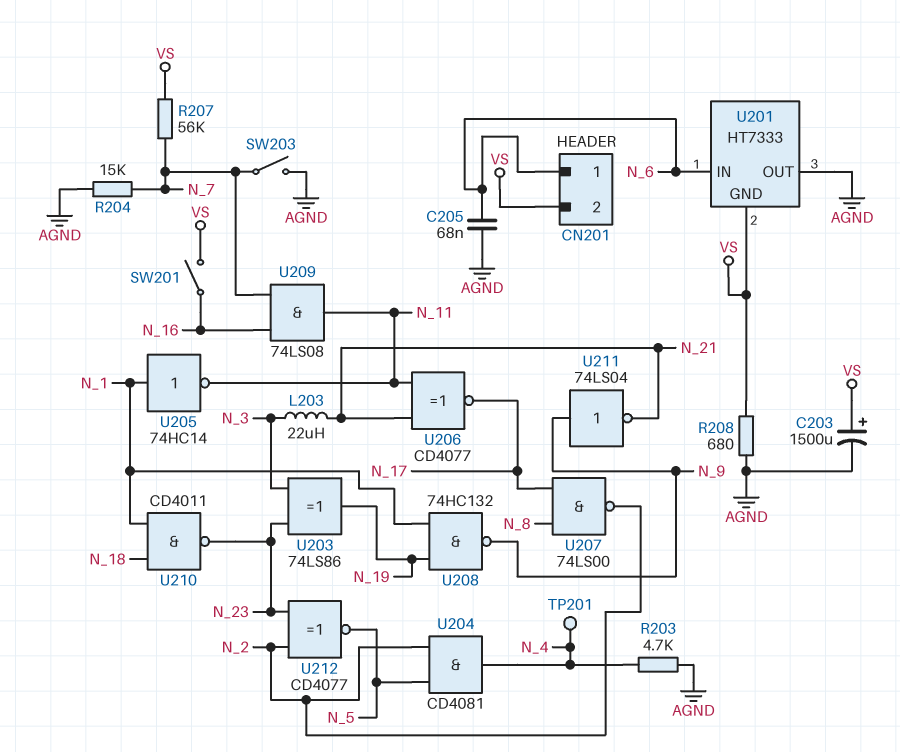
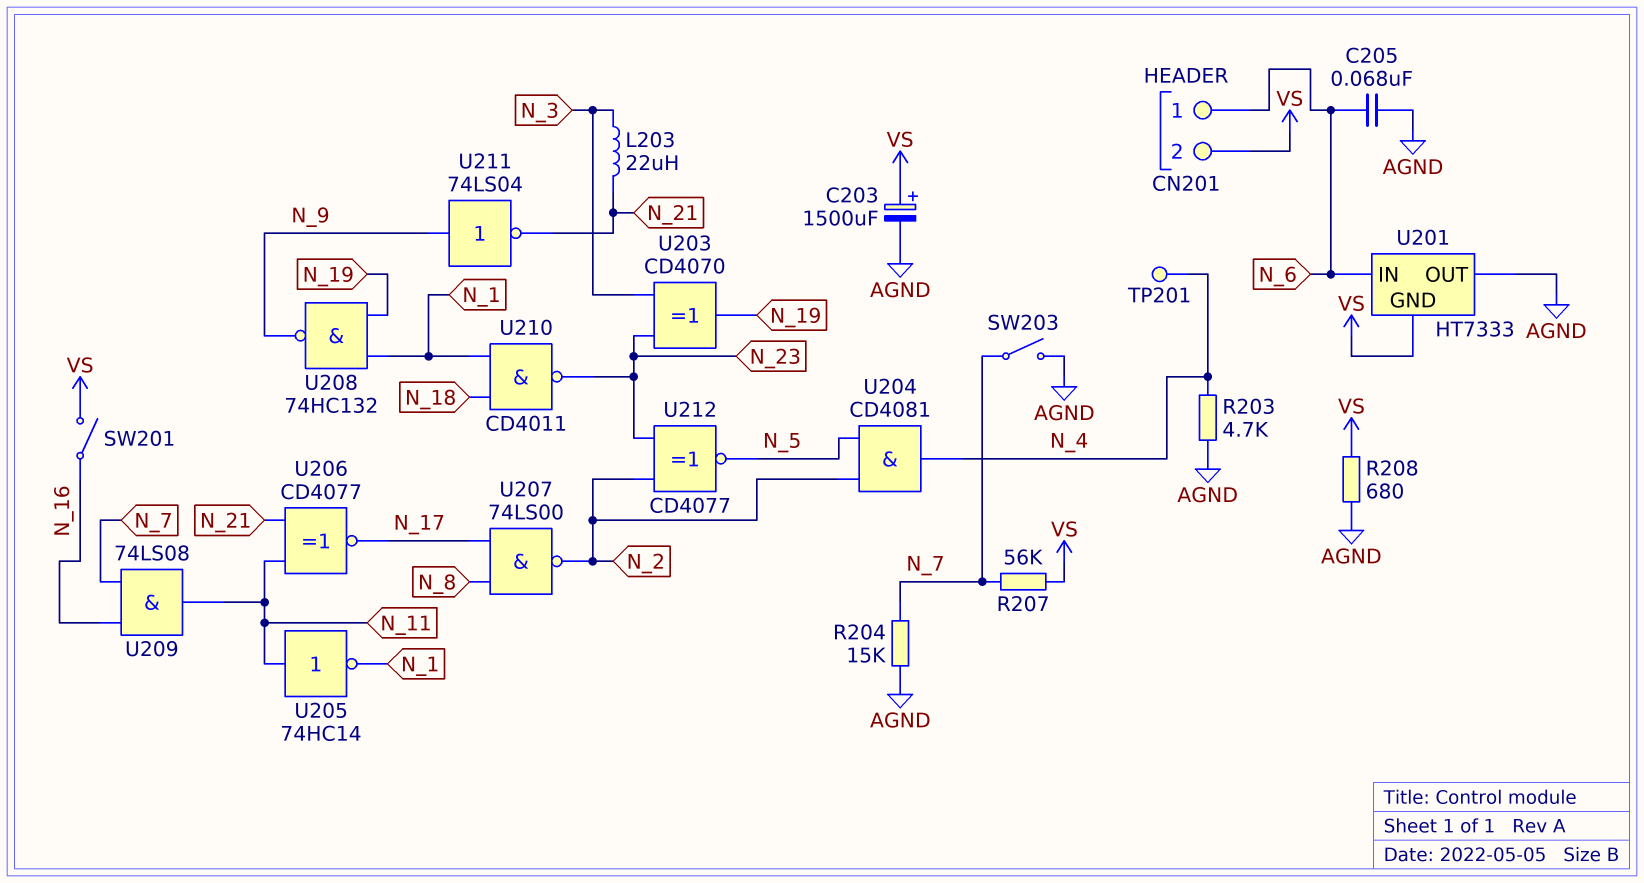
U203: XOR 74LS86 (in N_3, in N_23, out N_19) -> XOR CD4070 (in N_3, in N_23, out N_19)
U205: NOT 74HC14 (in N_1, out N_11) -> NOT 74HC14 (in N_11, out N_1)

